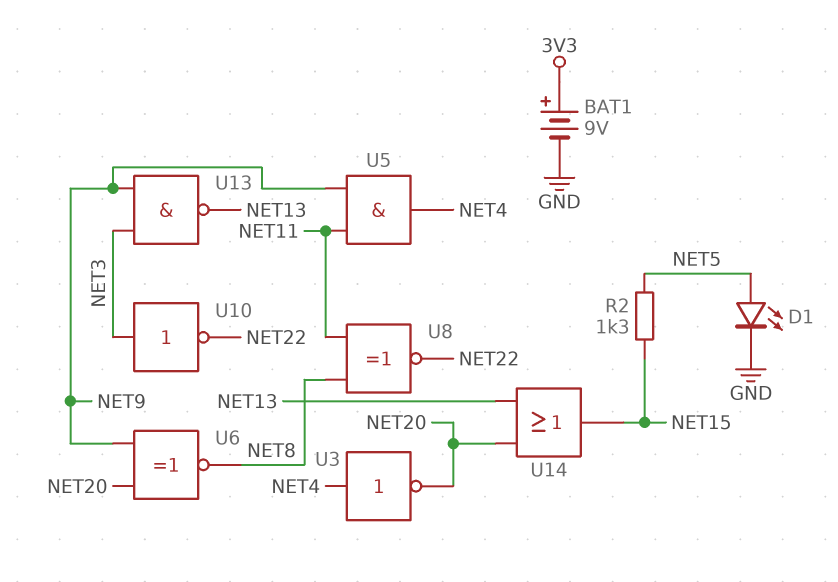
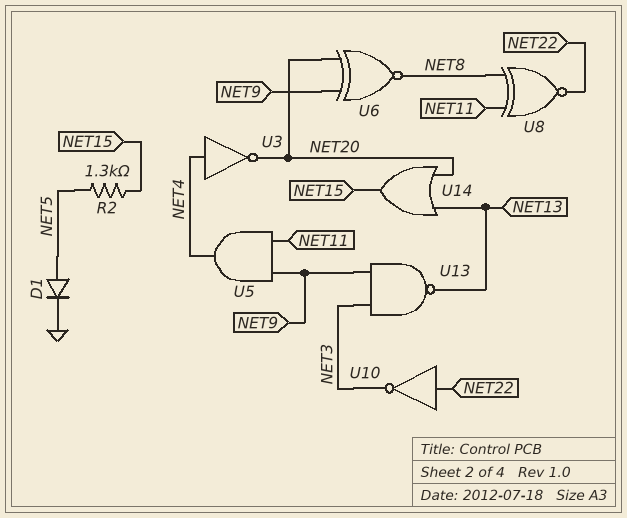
BAT1: 9V (plus 3V3, minus GND) -> none
D1: LED (A NET5, K GND) -> diode (A NET5, K GND)
U10: NOT (in NET3, out NET22) -> NOT (in NET22, out NET3)

